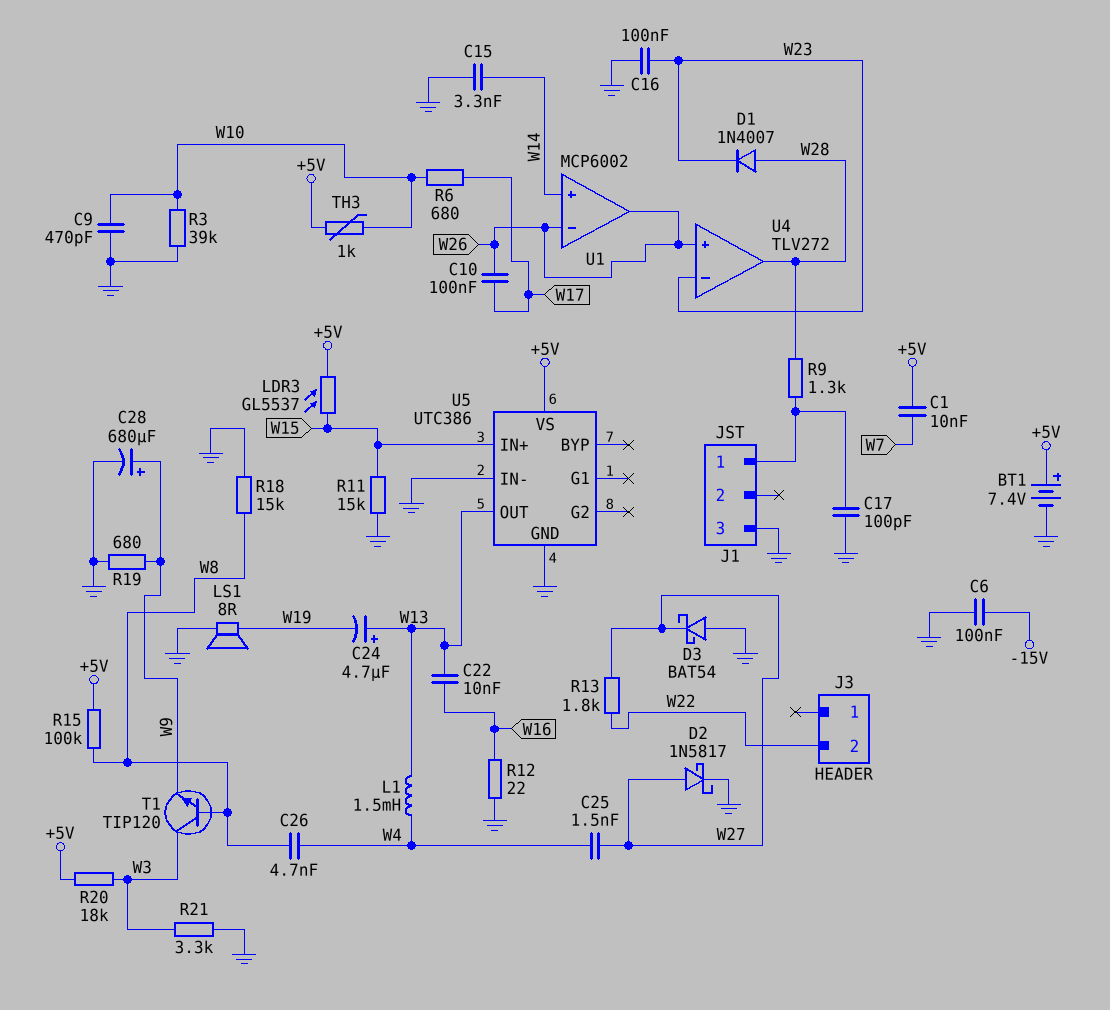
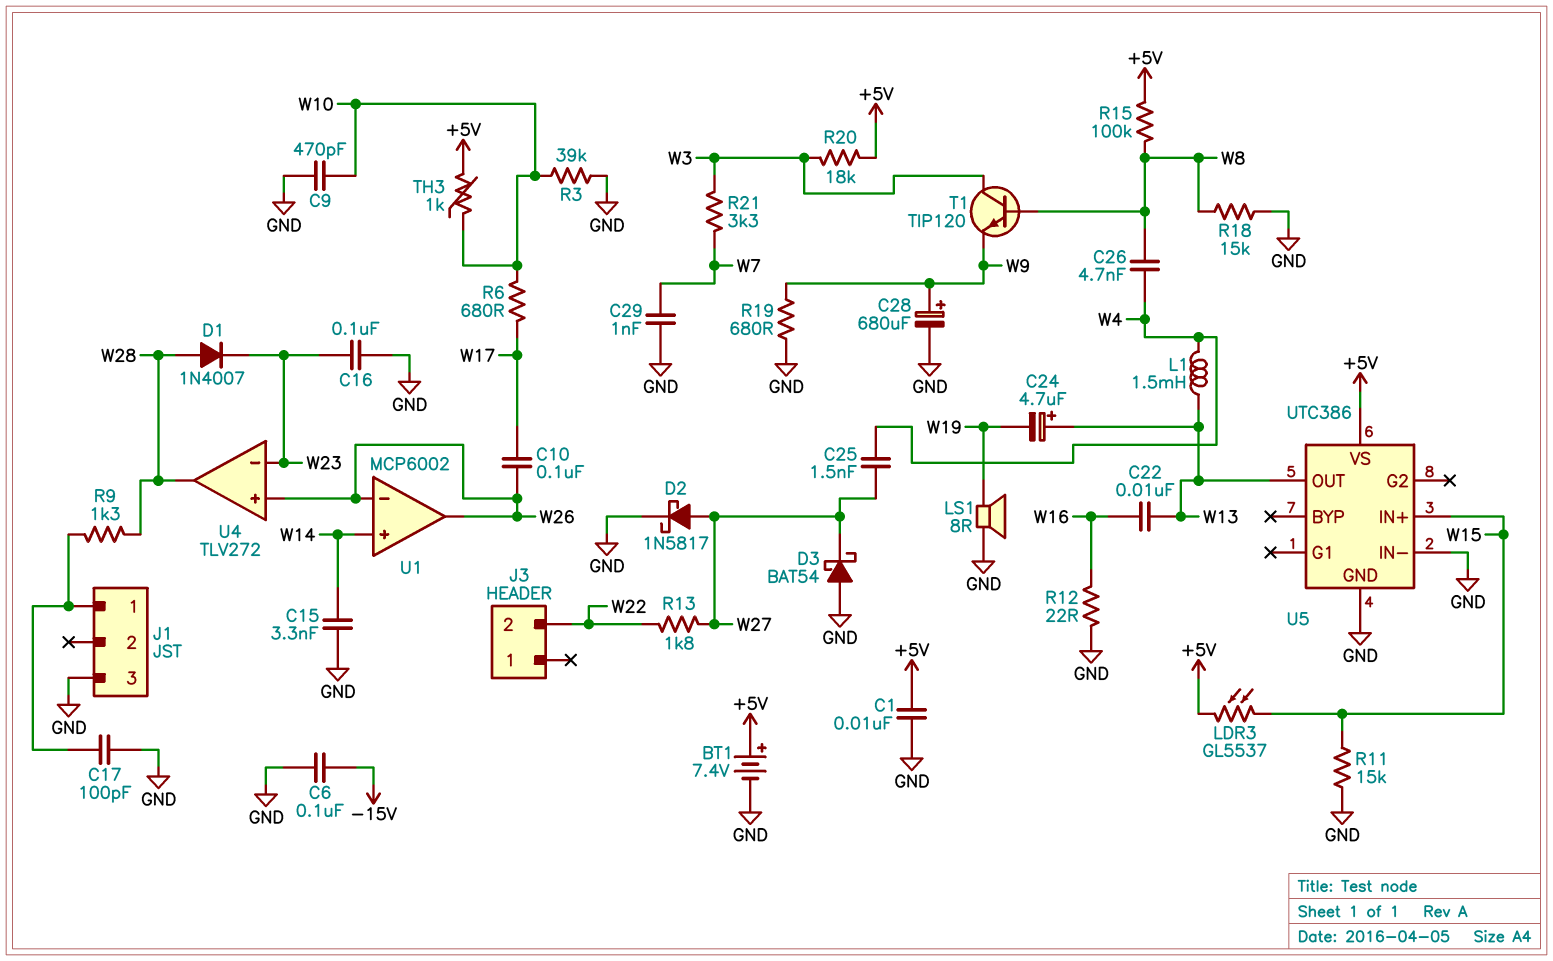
C1: 10nF (+5V, W7) -> 10nF (+5V, GND)
C29: none -> 1nF (GND, W7)
R21: 3.3k (GND, W3) -> 3.3k (W3, W7)

